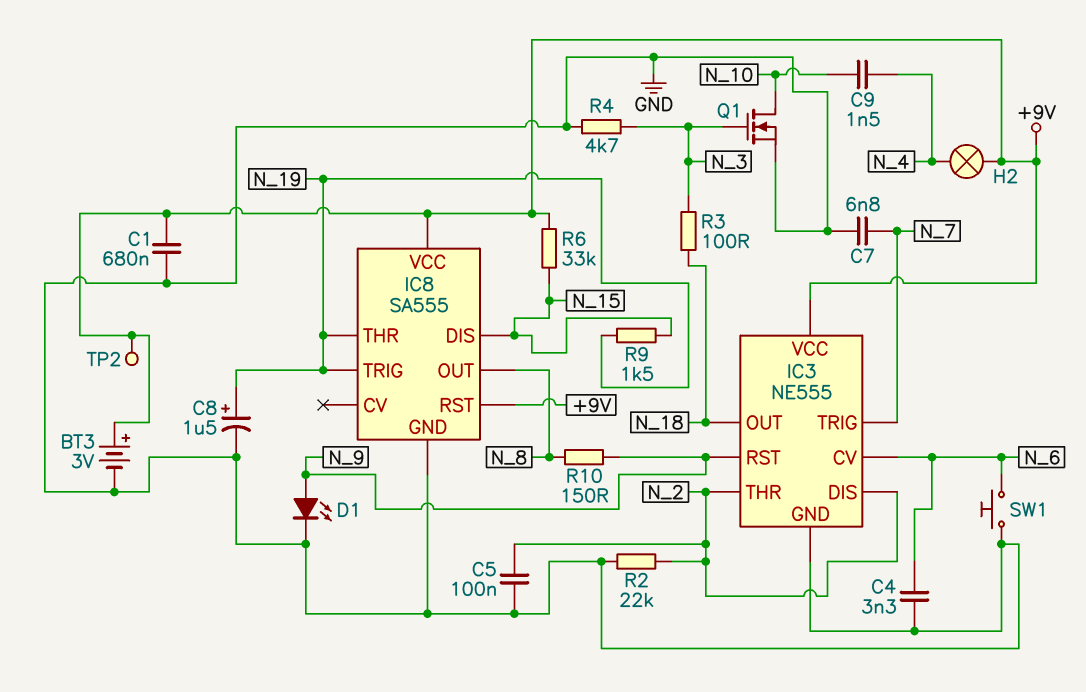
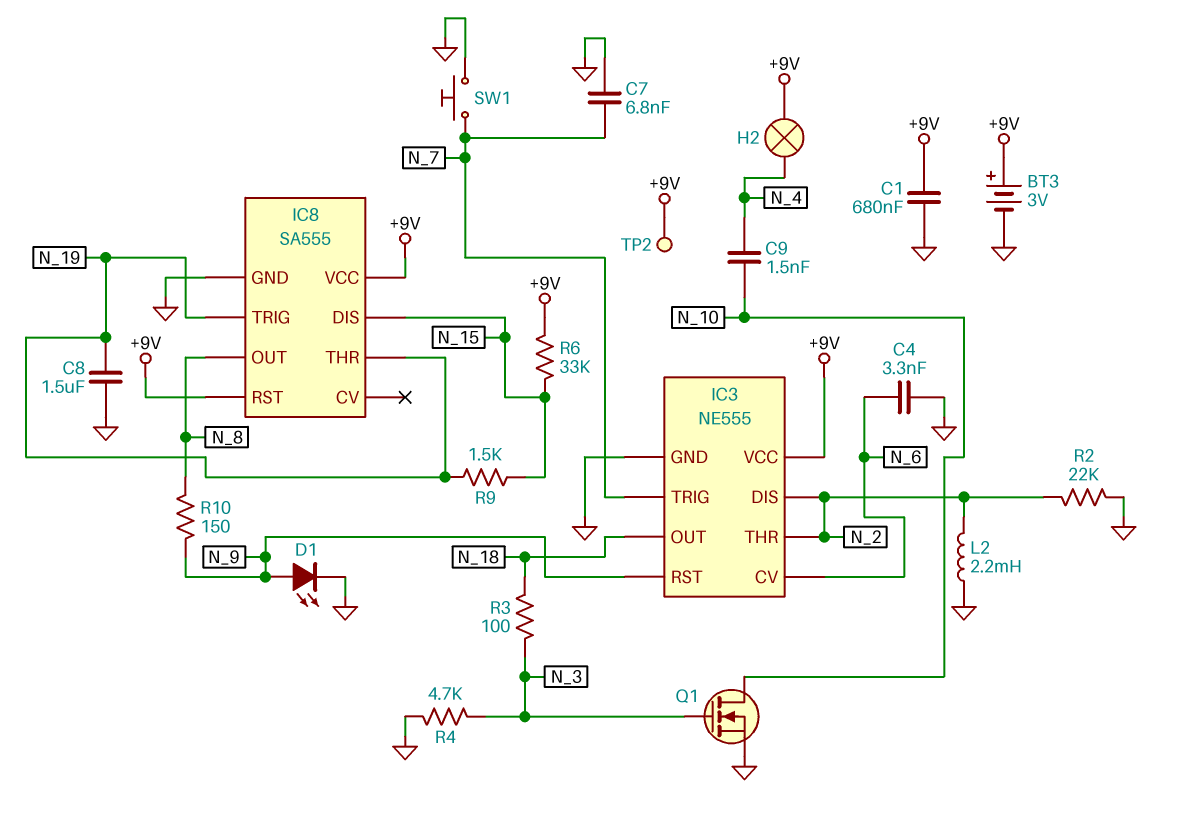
C5: 100nF (GND, N_2) -> none
C8: 1.5uF (plus N_19, minus GND) -> 1.5uF (GND, N_19)
L2: none -> 2.2mH (GND, N_2)
SW1: button (GND, N_6) -> button (GND, N_7)

